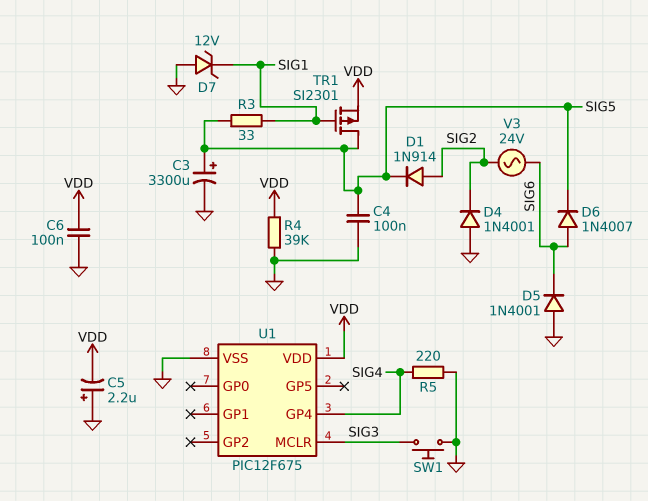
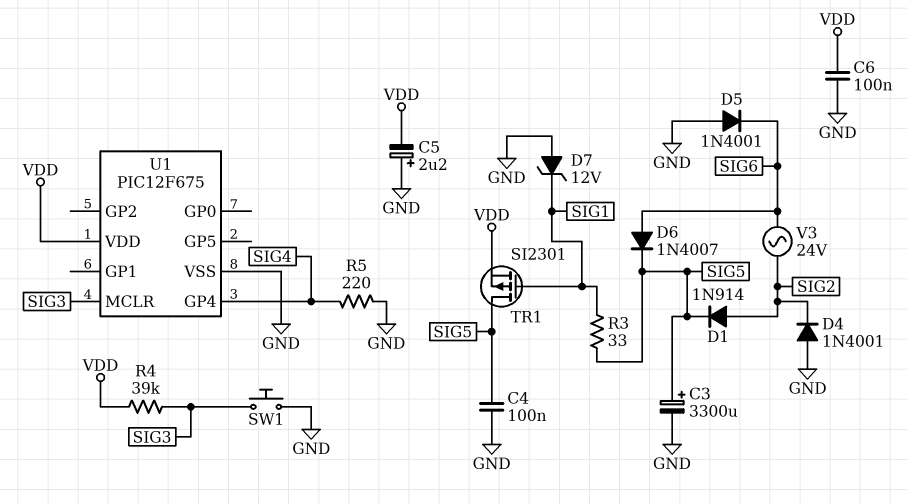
R4: 39k (GND, VDD) -> 39k (SIG3, VDD)

